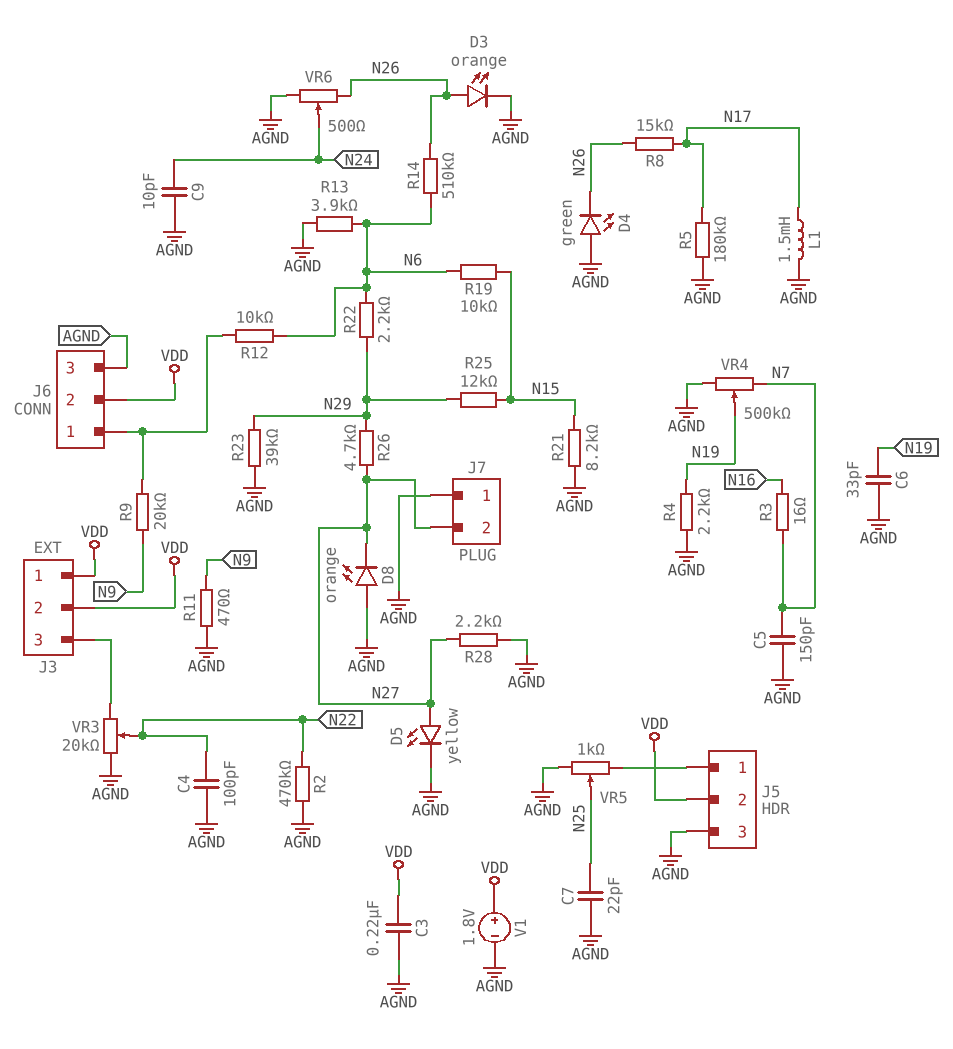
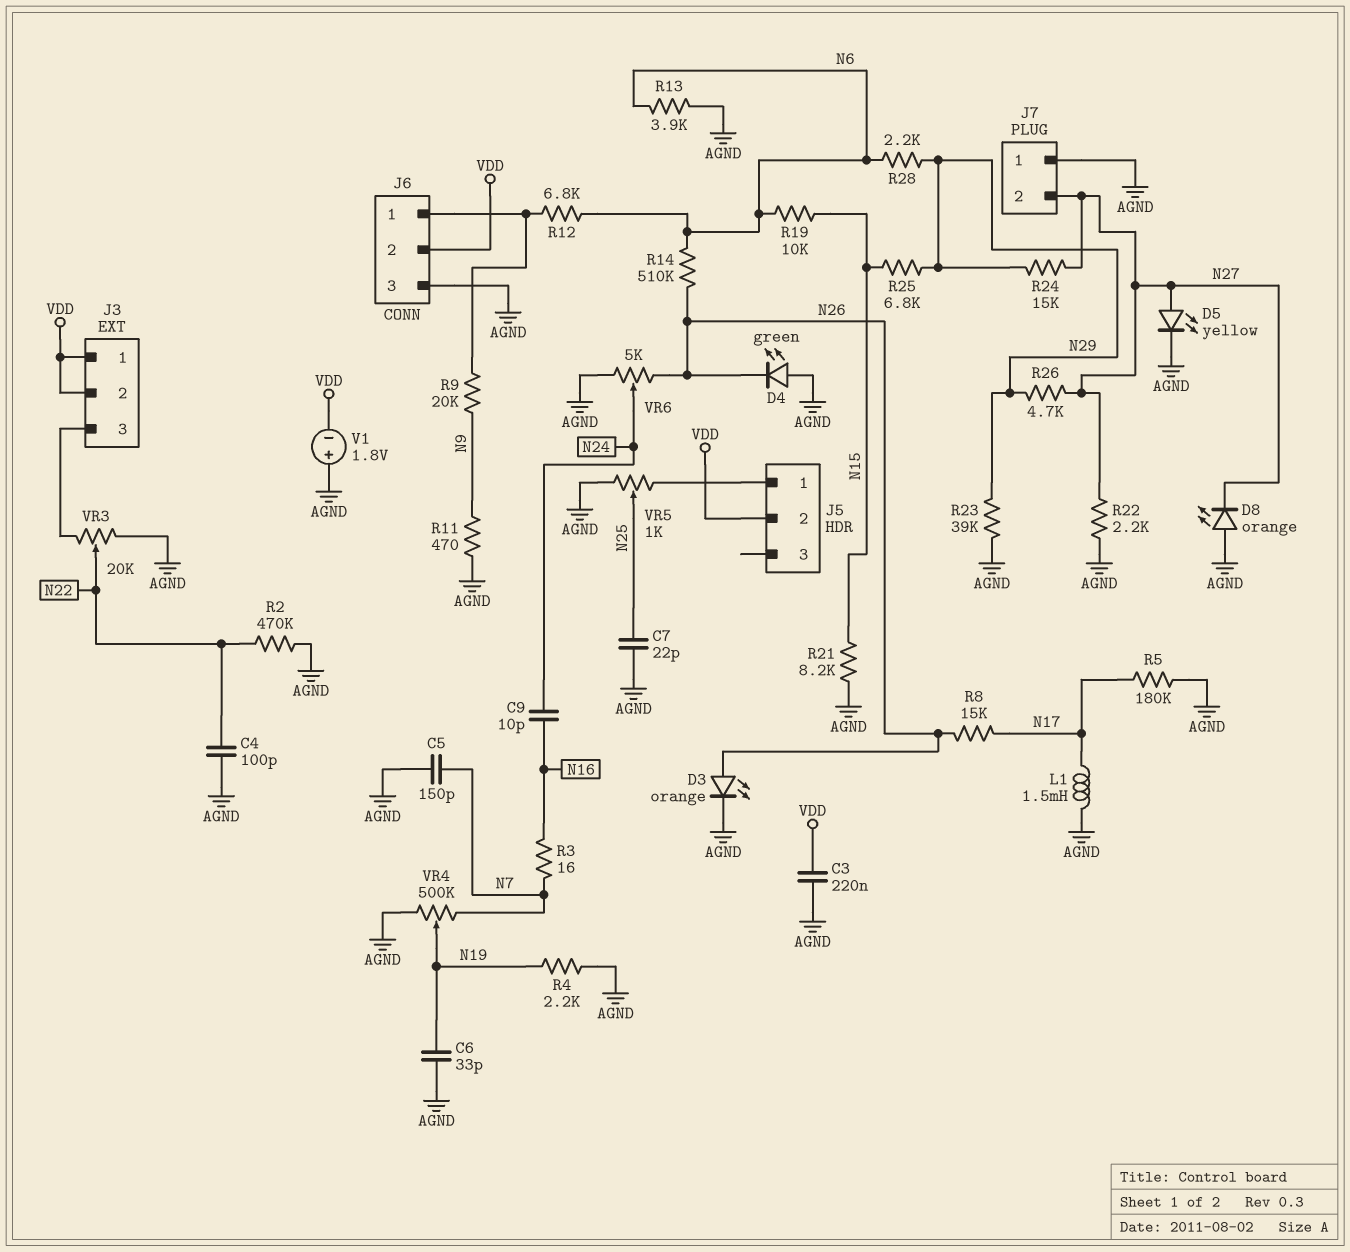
C9: 10pF (AGND, N24) -> 10pF (N16, N24)
J5 pin 3: AGND -> none
R12: 10k (J6/1, N6) -> 6.8k (J6/1, N6)
R22: 2.2k (N6, N29) -> 2.2k (AGND, N27)
R24: none -> 15k (N27, N29)
R25: 12k (N15, N29) -> 6.8k (N15, N29)
R28: 2.2k (AGND, N27) -> 2.2k (N6, N29)
V1: 1.8V (plus VDD, minus AGND) -> 1.8V (plus AGND, minus VDD)
VR6: 500 (AGND, N26, wiper N24) -> 5k (AGND, N26, wiper N24)

